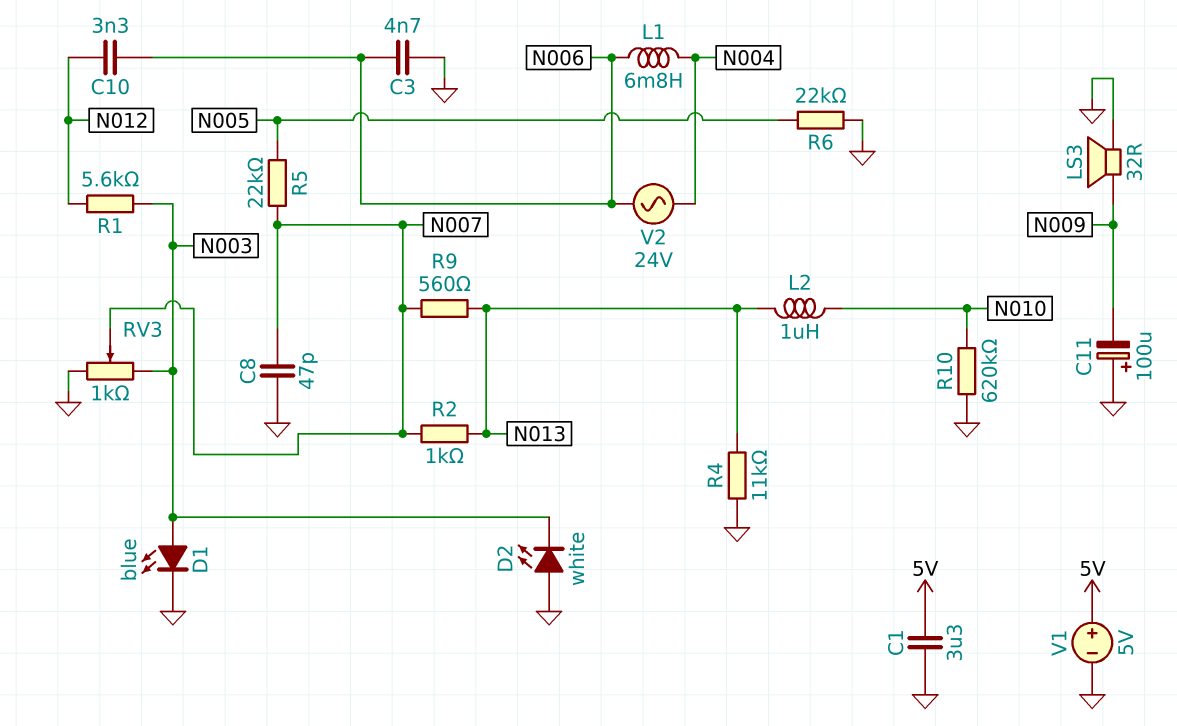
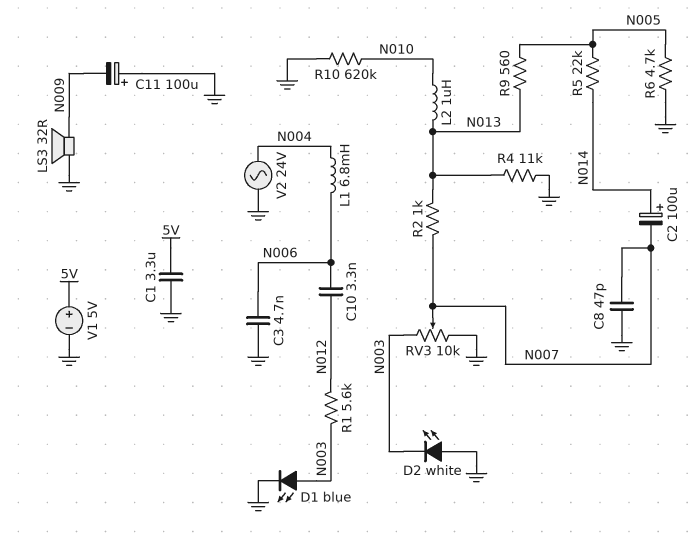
C2: none -> 100uF (plus N014, minus N007)
R5: 22k (N005, N007) -> 22k (N005, N014)
R6: 22k (GND, N005) -> 4.7k (GND, N005)
R9: 560 (N007, N013) -> 560 (N005, N013)
RV3: 1k (GND, N003, wiper N007) -> 10k (GND, N003, wiper N007)
V2: AC 24V (N004, N006) -> AC 24V (GND, N004)

